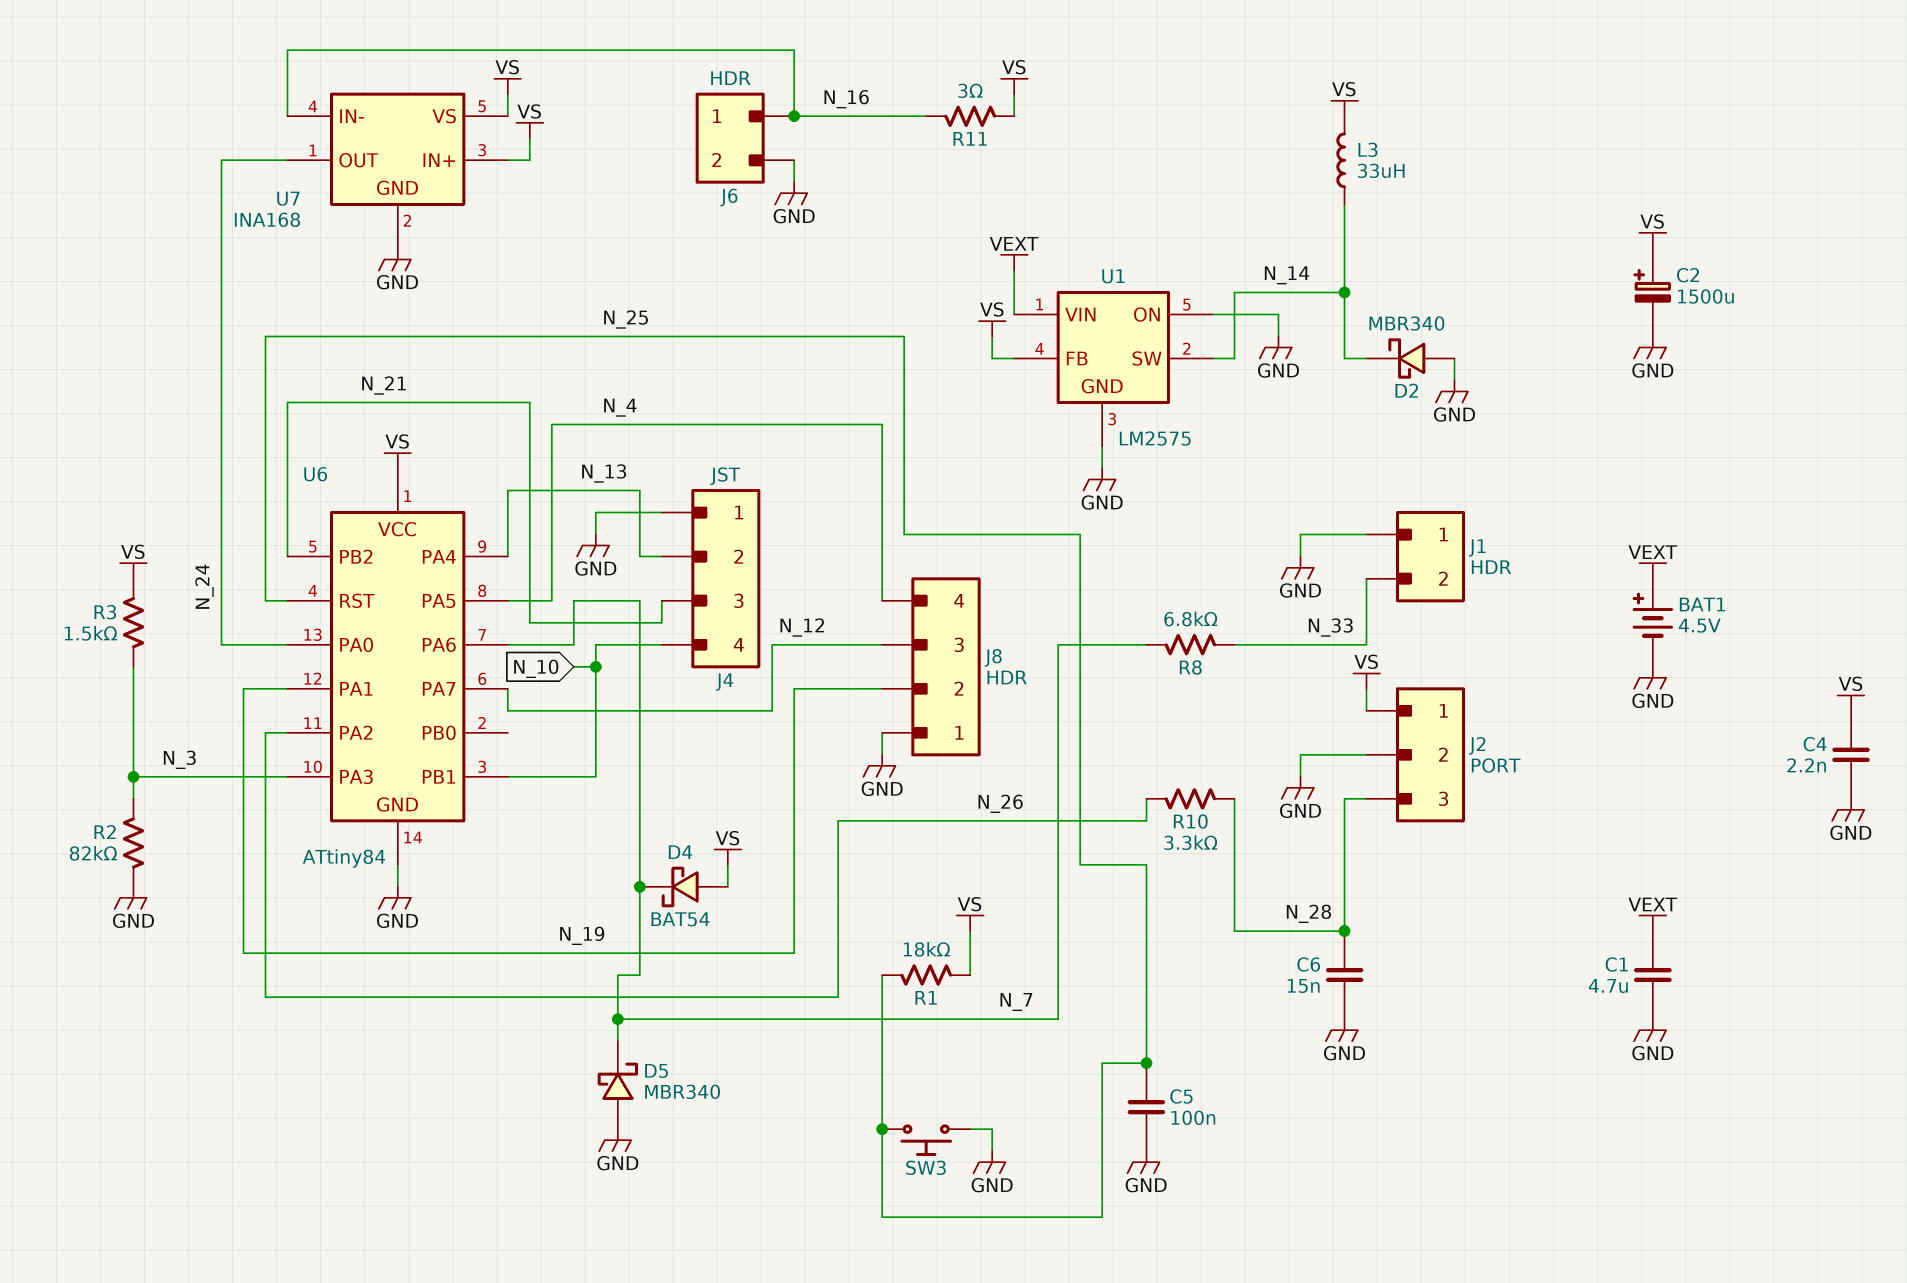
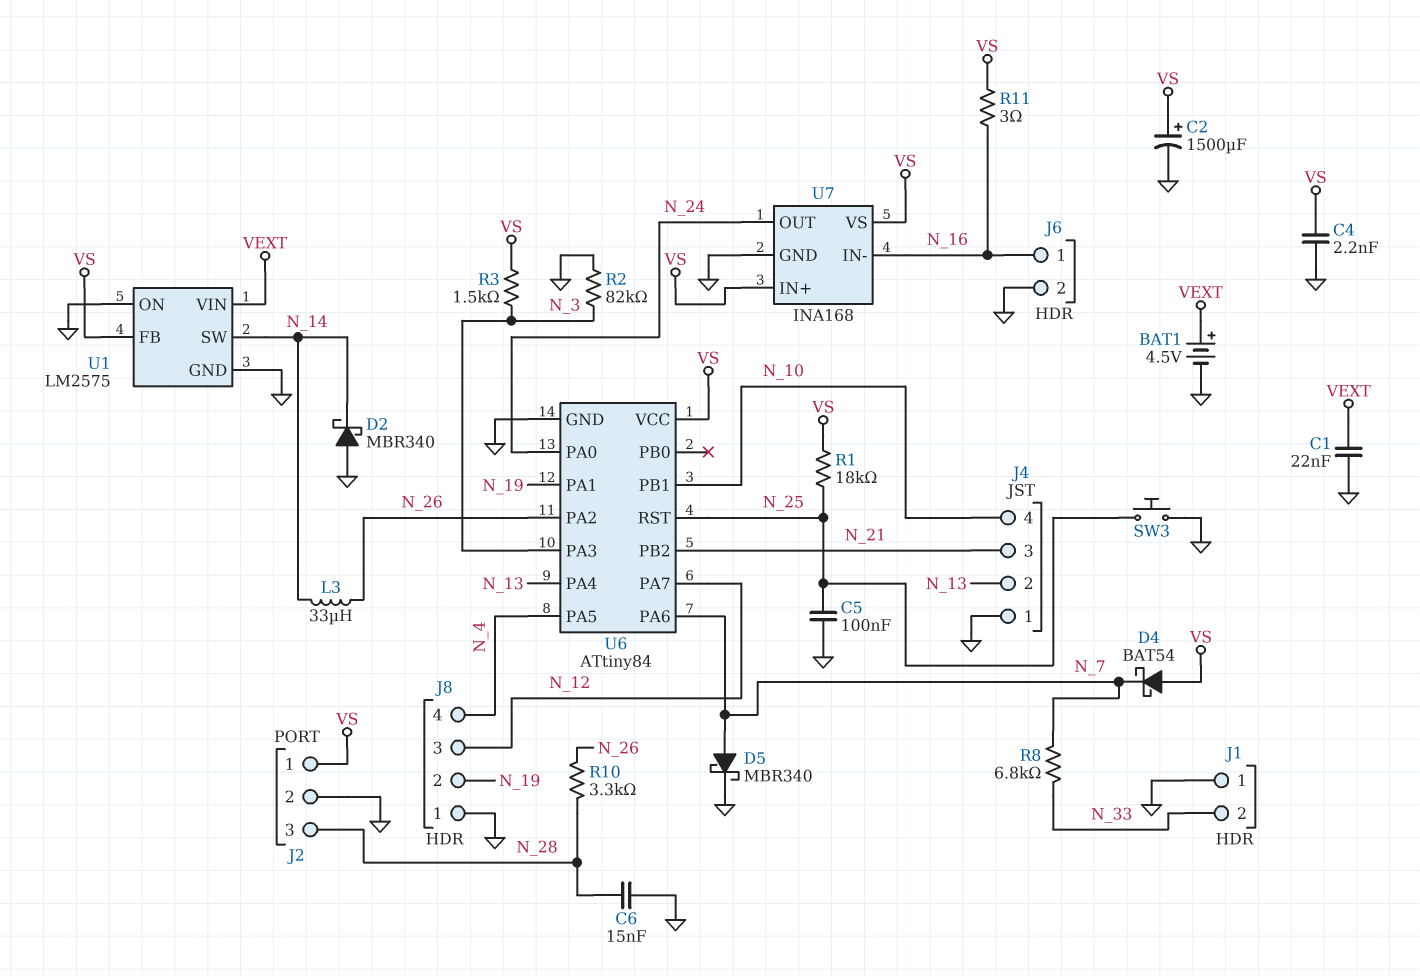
C1: 4.7uF (GND, VEXT) -> 22nF (GND, VEXT)
D5: schottky MBR340 (A GND, K N_7) -> schottky MBR340 (A N_7, K GND)
L3: 33uH (N_14, VS) -> 33uH (N_14, N_26)

